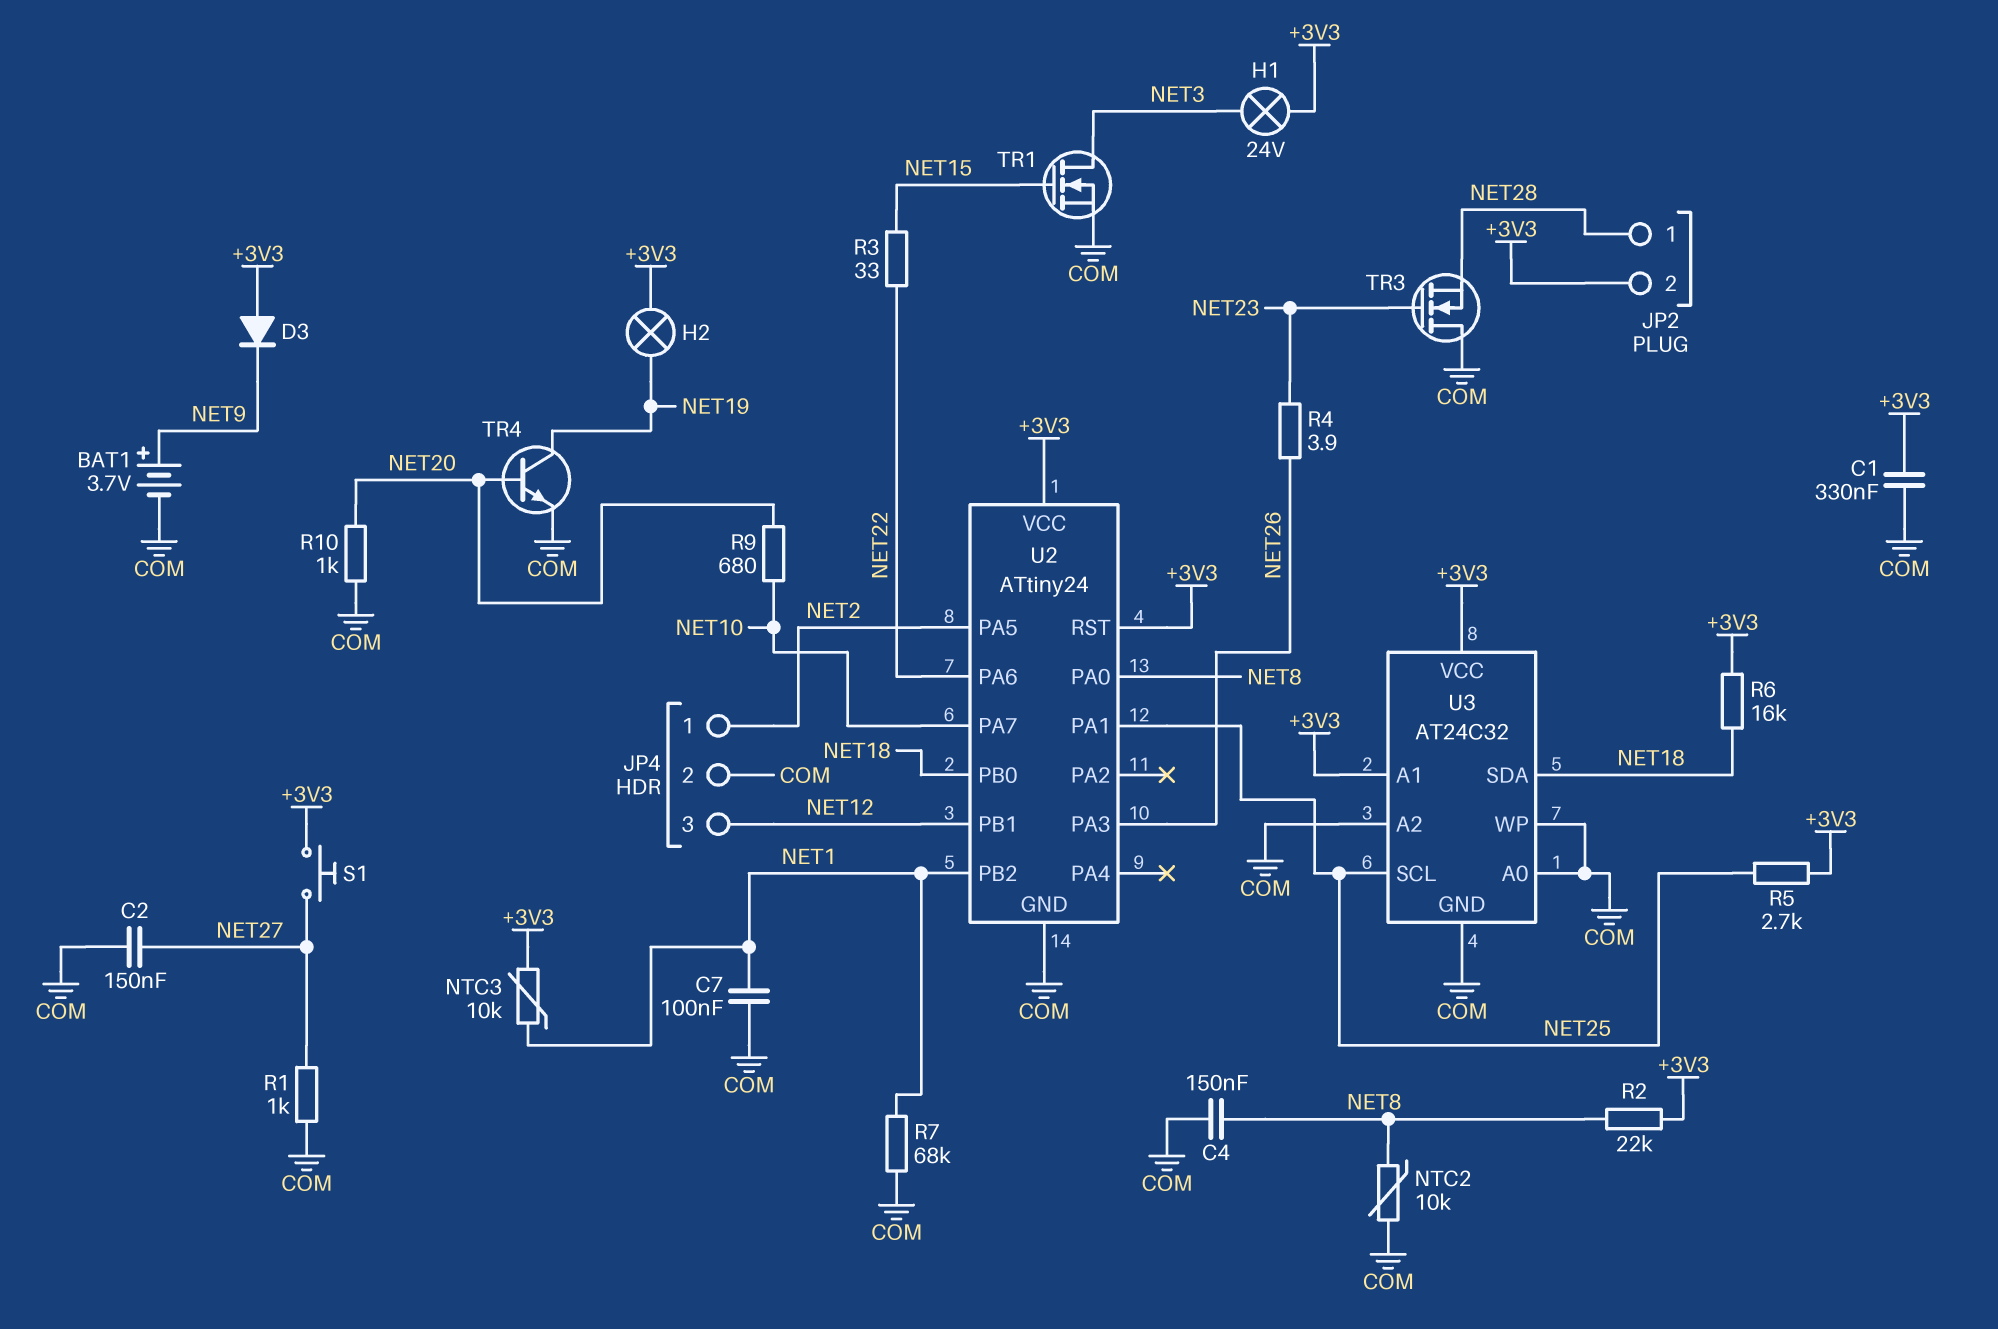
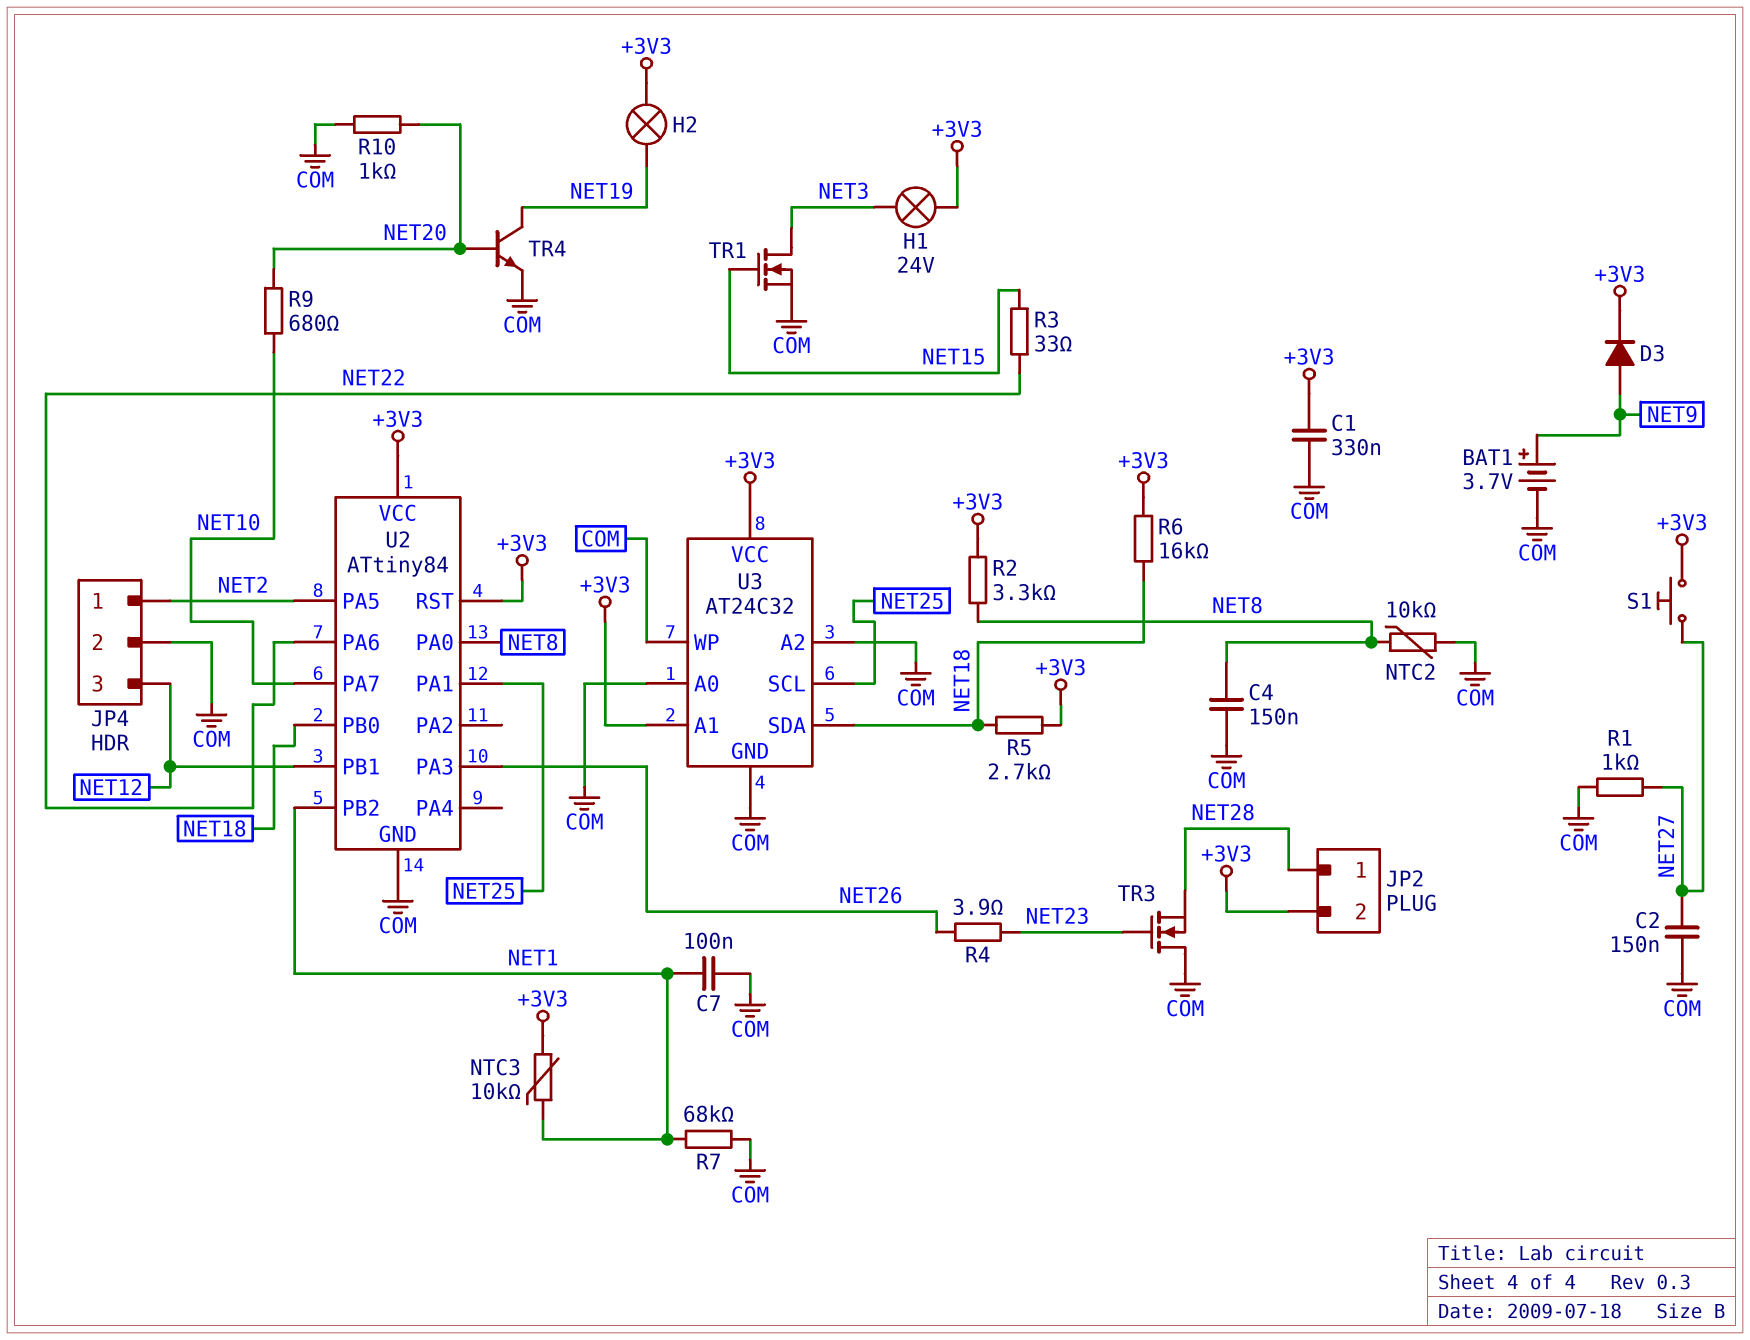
D3: diode (A +3V3, K NET9) -> diode (A NET9, K +3V3)
R2: 22k (+3V3, NET8) -> 3.3k (+3V3, NET8)
R5: 2.7k (+3V3, NET25) -> 2.7k (+3V3, NET18)
U2: ATtiny24 -> ATtiny84

